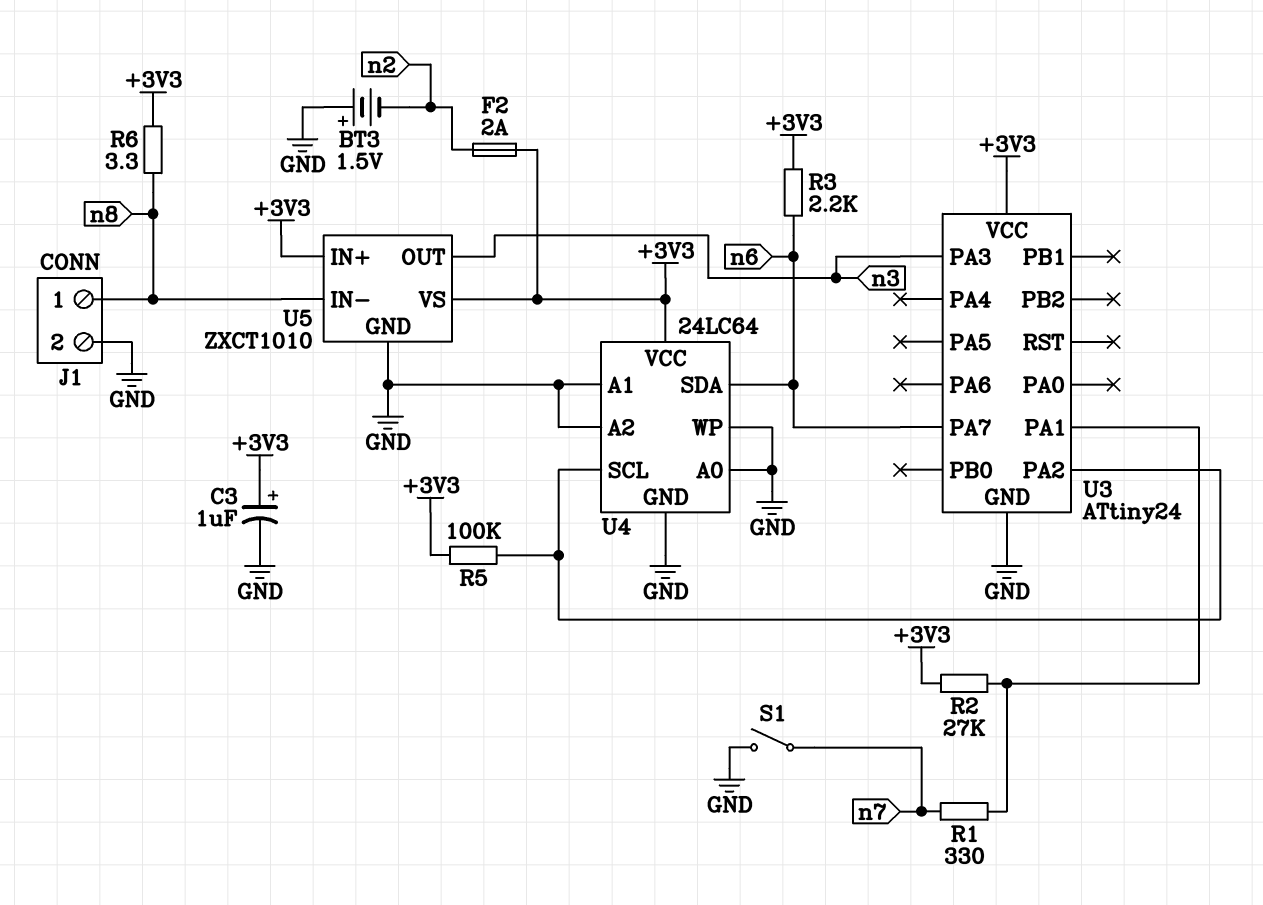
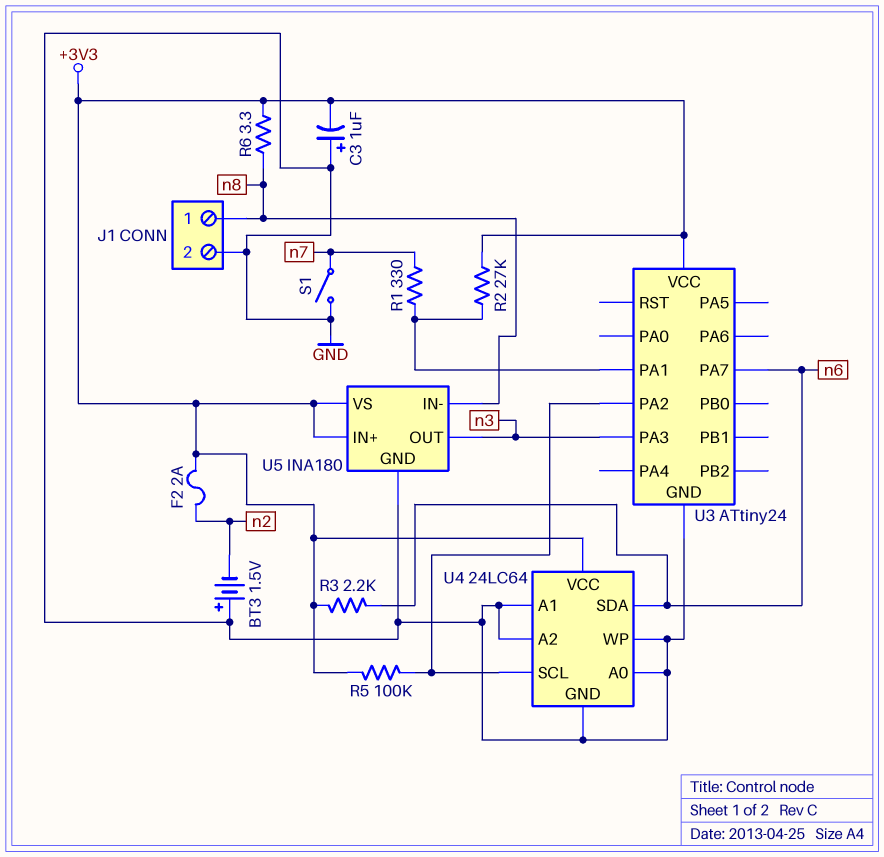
C3: 1uF (plus +3V3, minus GND) -> 1uF (plus GND, minus +3V3)
U5: ZXCT1010 -> INA180

